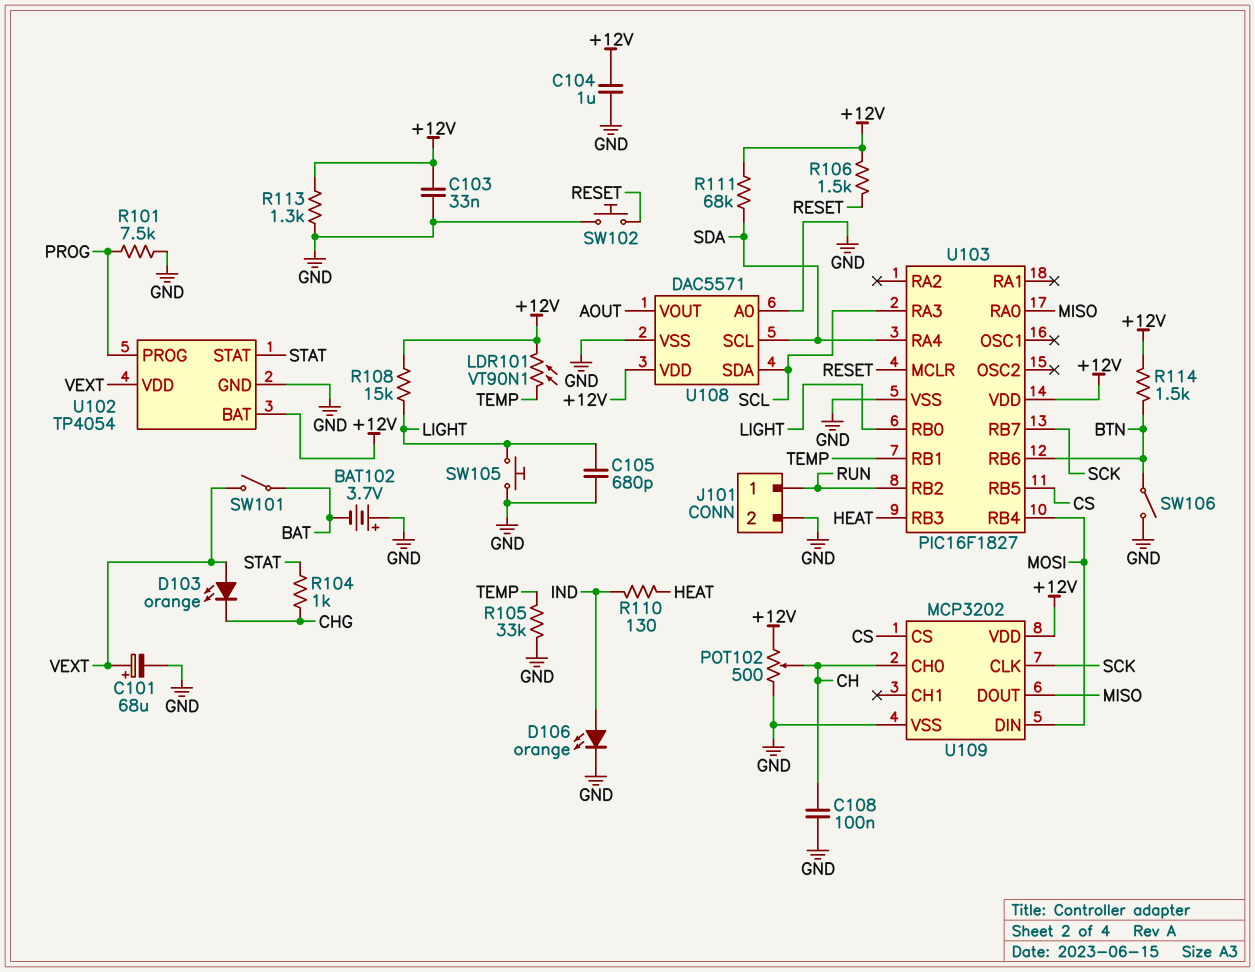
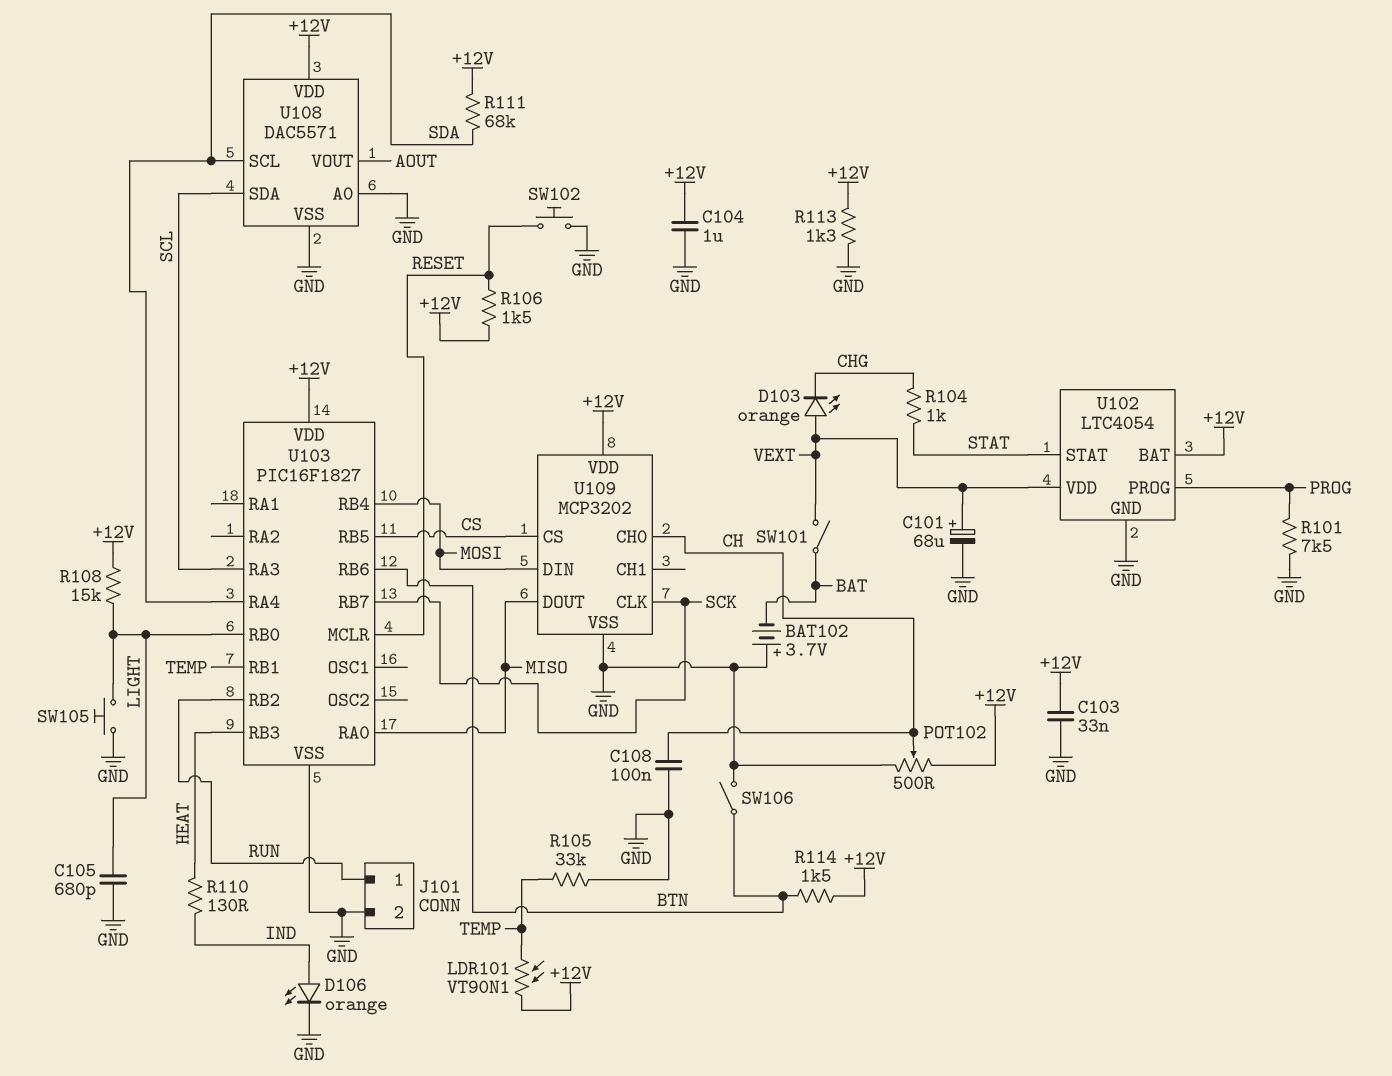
U102: TP4054 -> LTC4054

